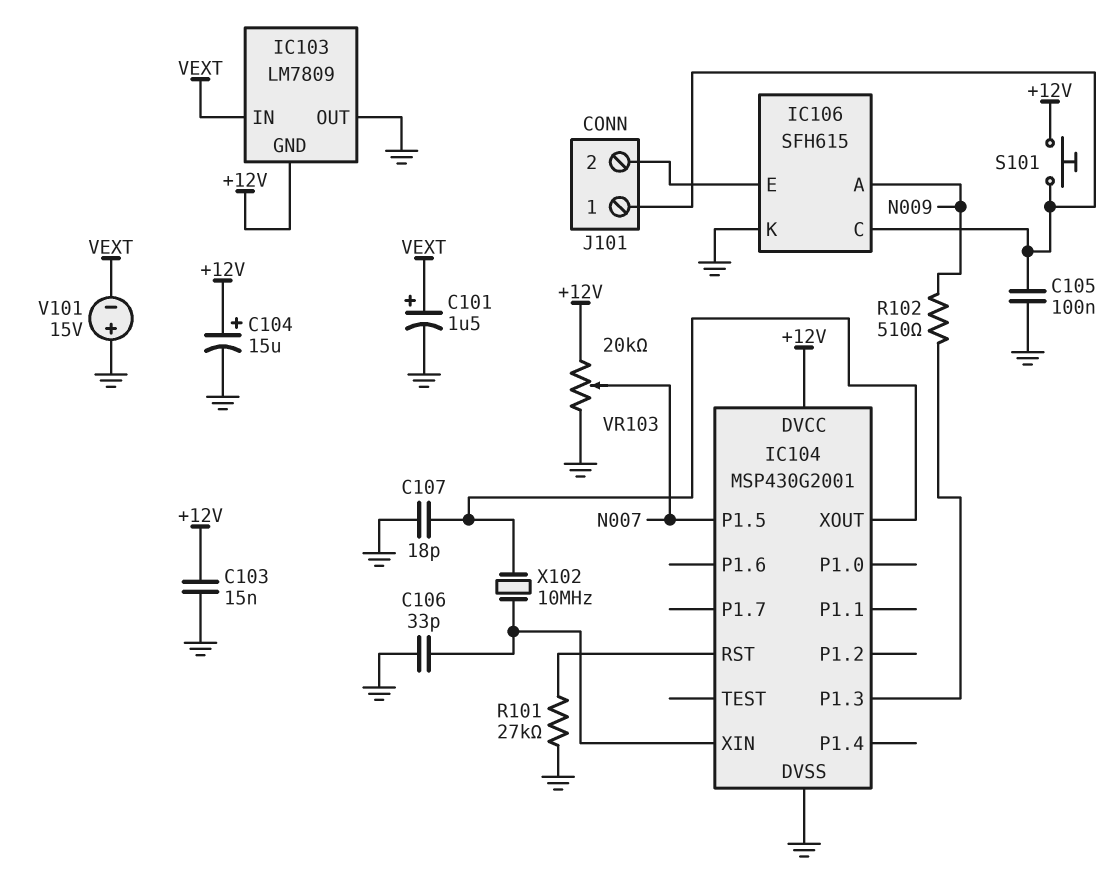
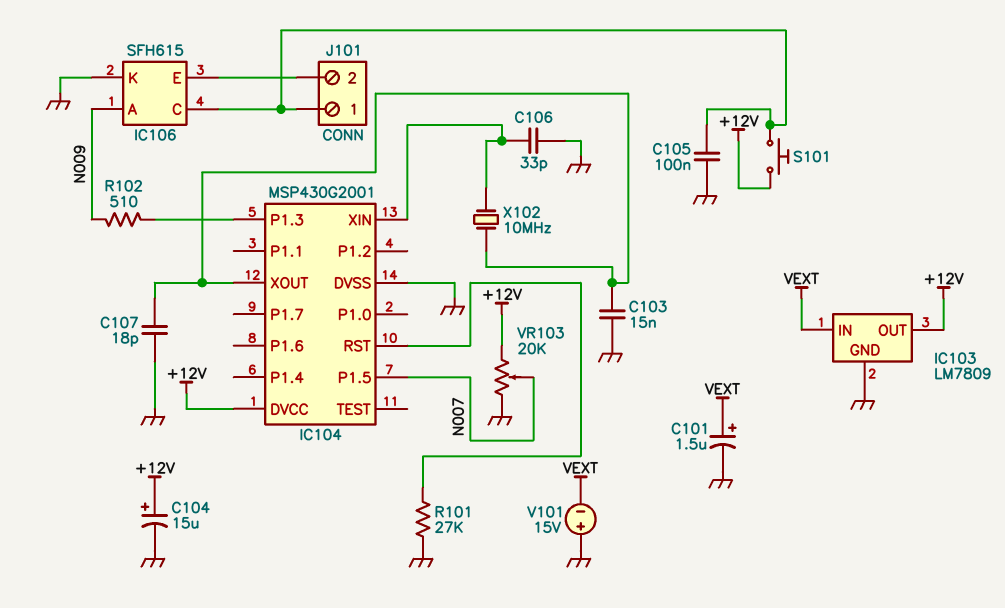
C103: 15nF (+12V, GND) -> 15nF (GND, IC104/XOUT)
IC103 pin GND: +12V -> GND
IC103 pin OUT: GND -> +12V

